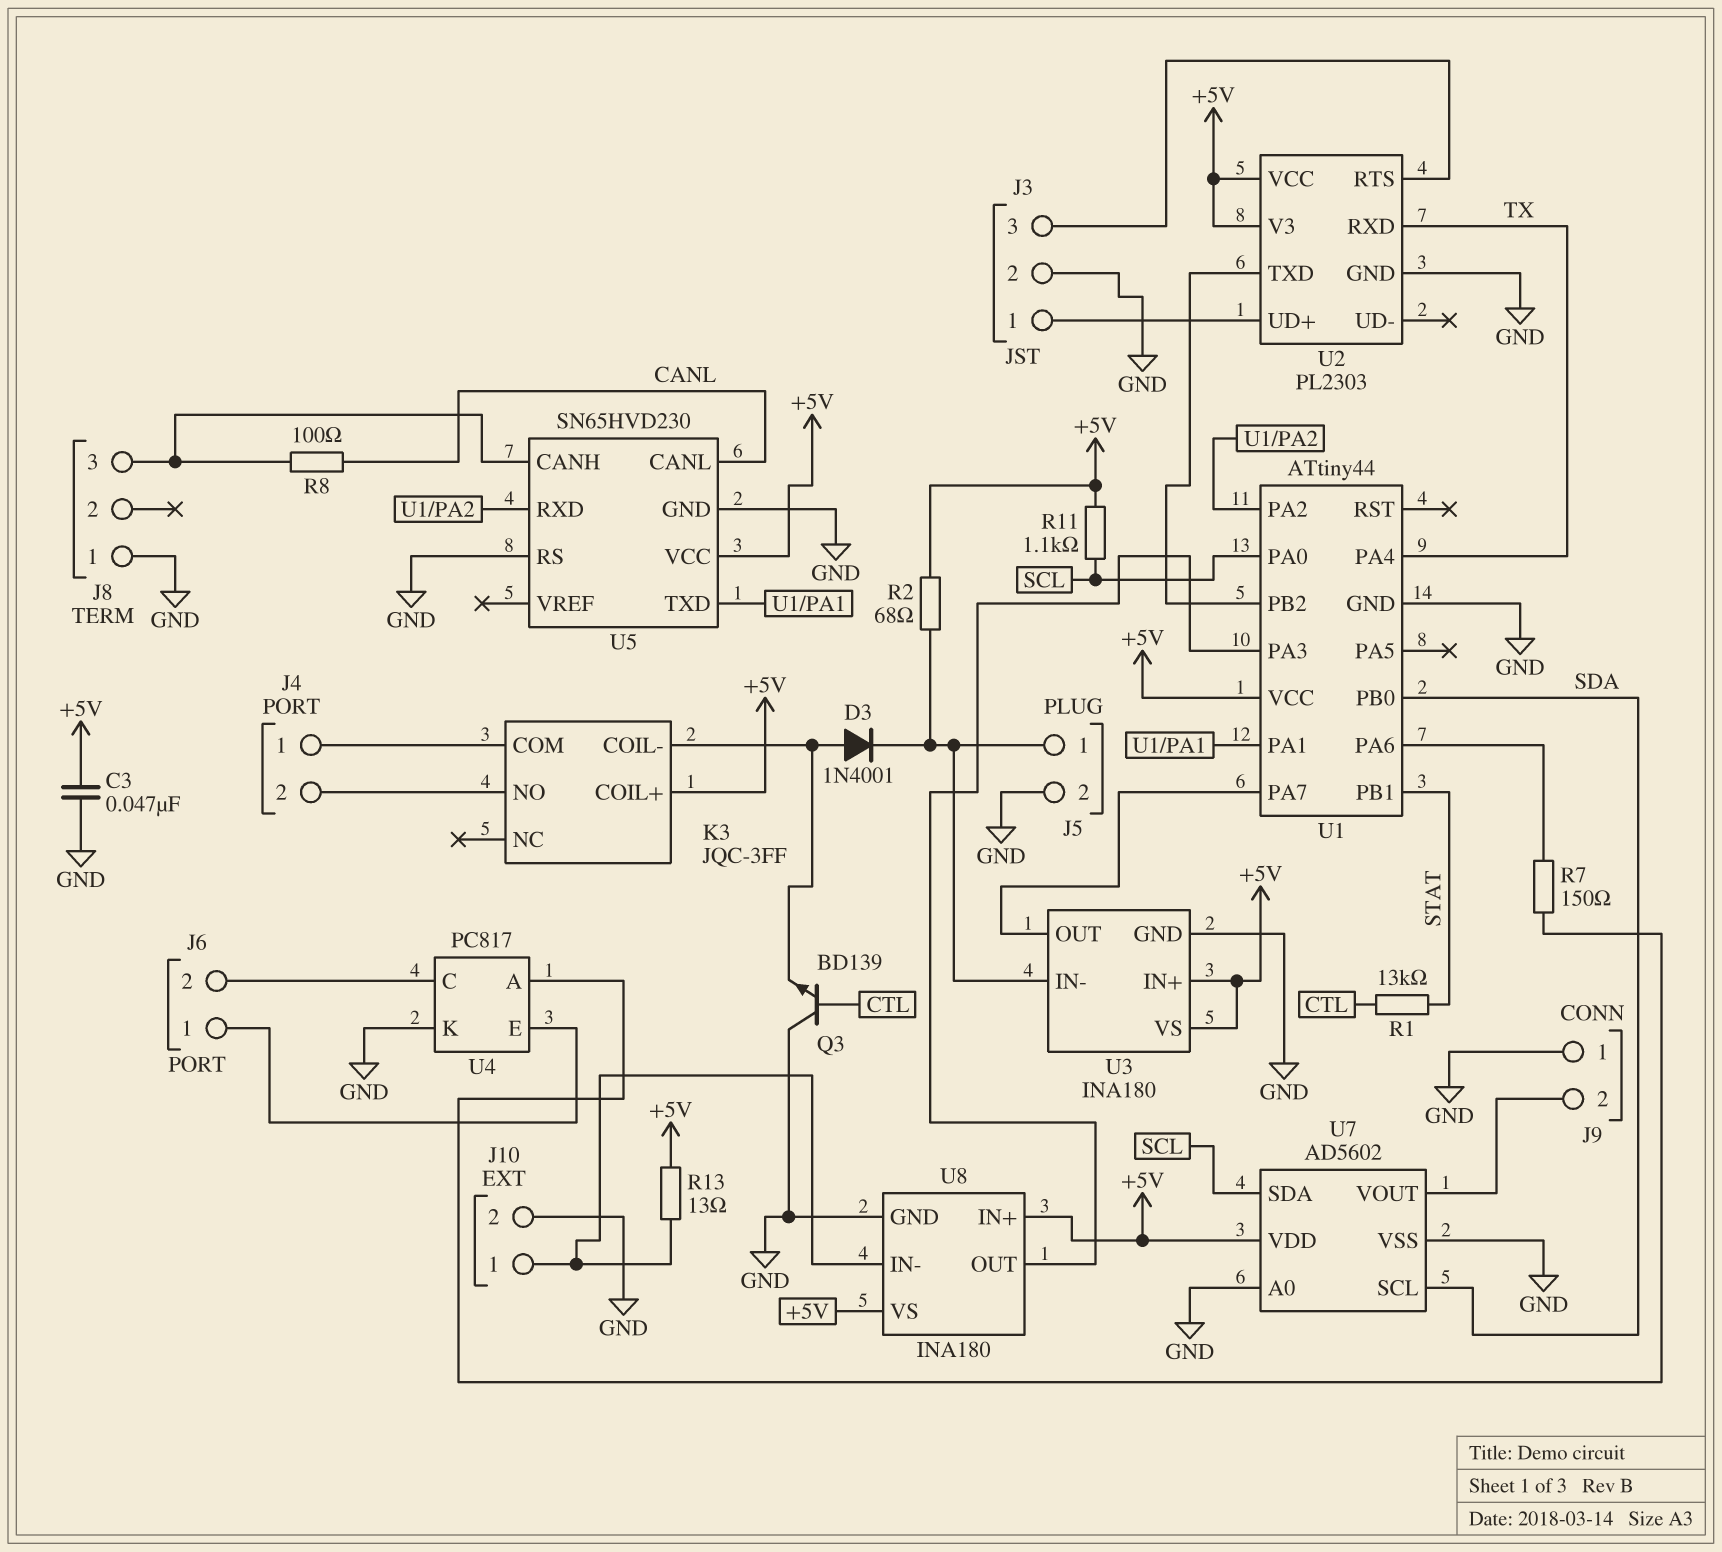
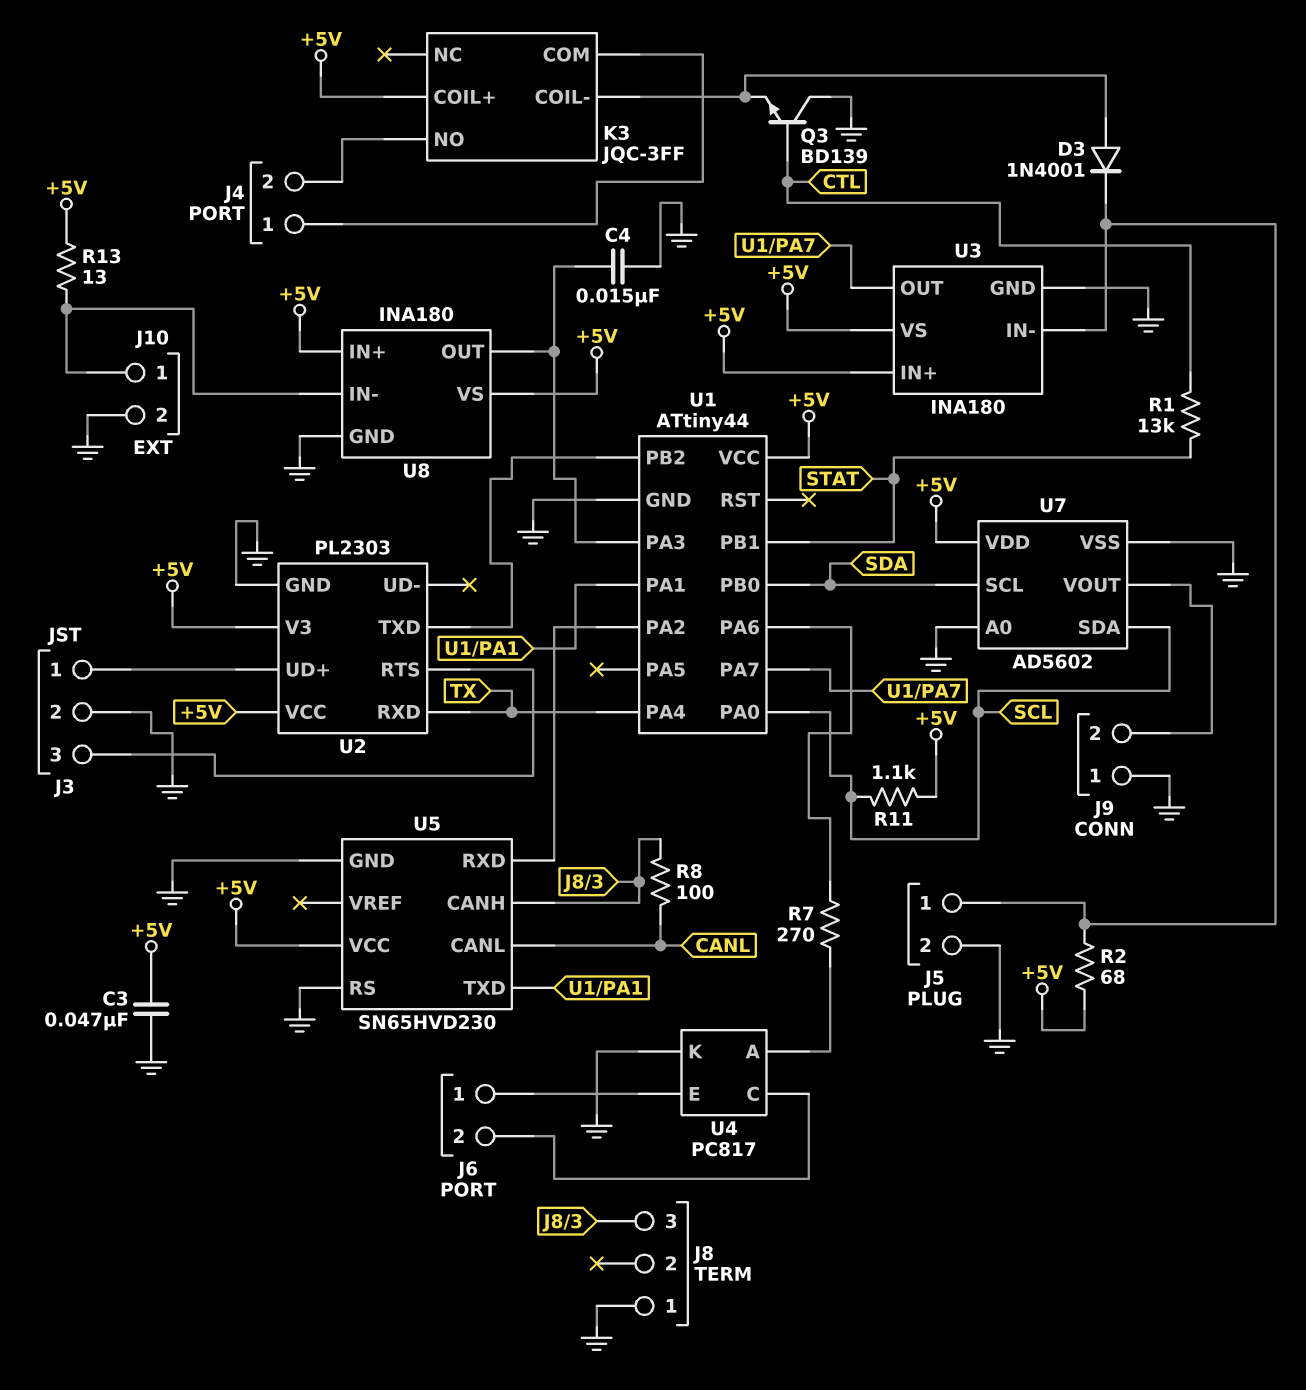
C4: none -> 15nF (GND, U1/PA3)
R7: 150 (U1/PA6, U4/A) -> 270 (U1/PA6, U4/A)

